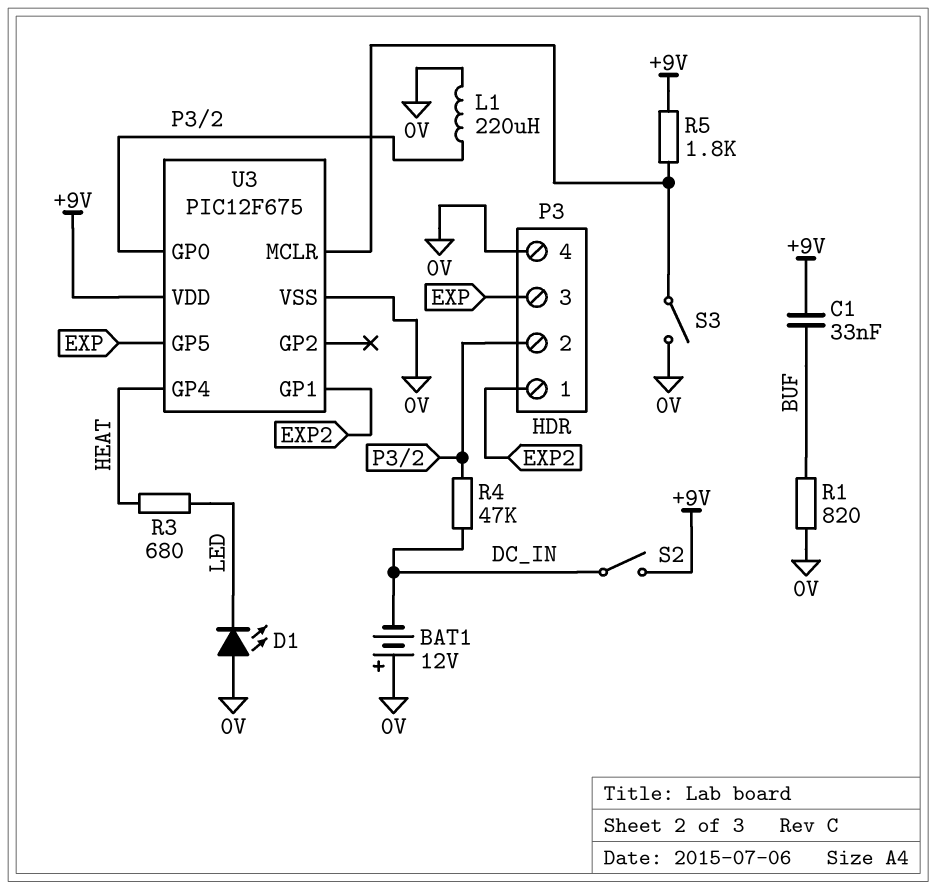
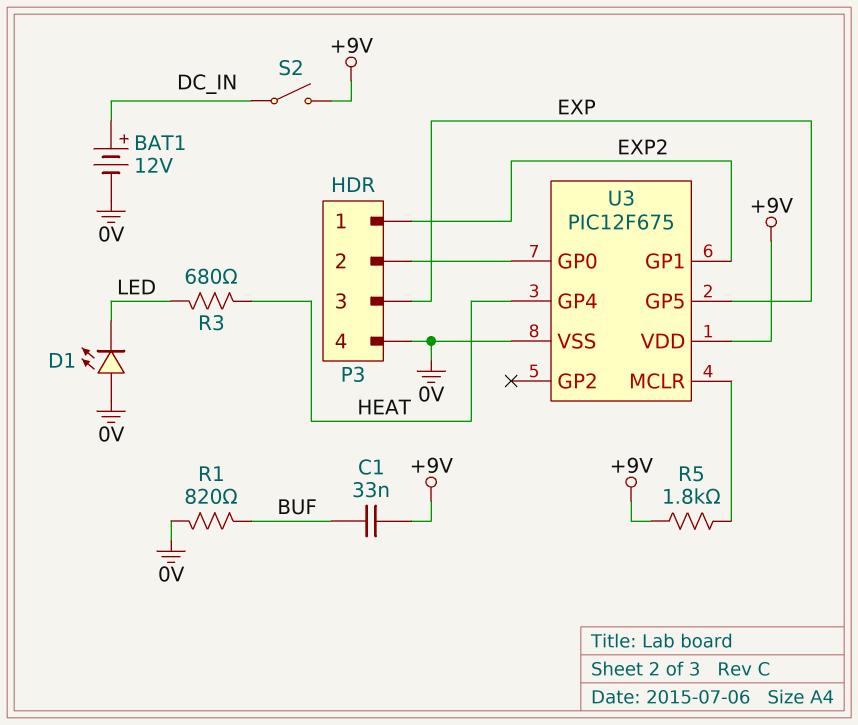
BAT1: 12V (plus 0V, minus DC_IN) -> 12V (plus DC_IN, minus 0V)
L1: 220uH (0V, P3/2) -> none
R4: 47k (DC_IN, P3/2) -> none
S3: switch (0V, U3/MCLR) -> none

